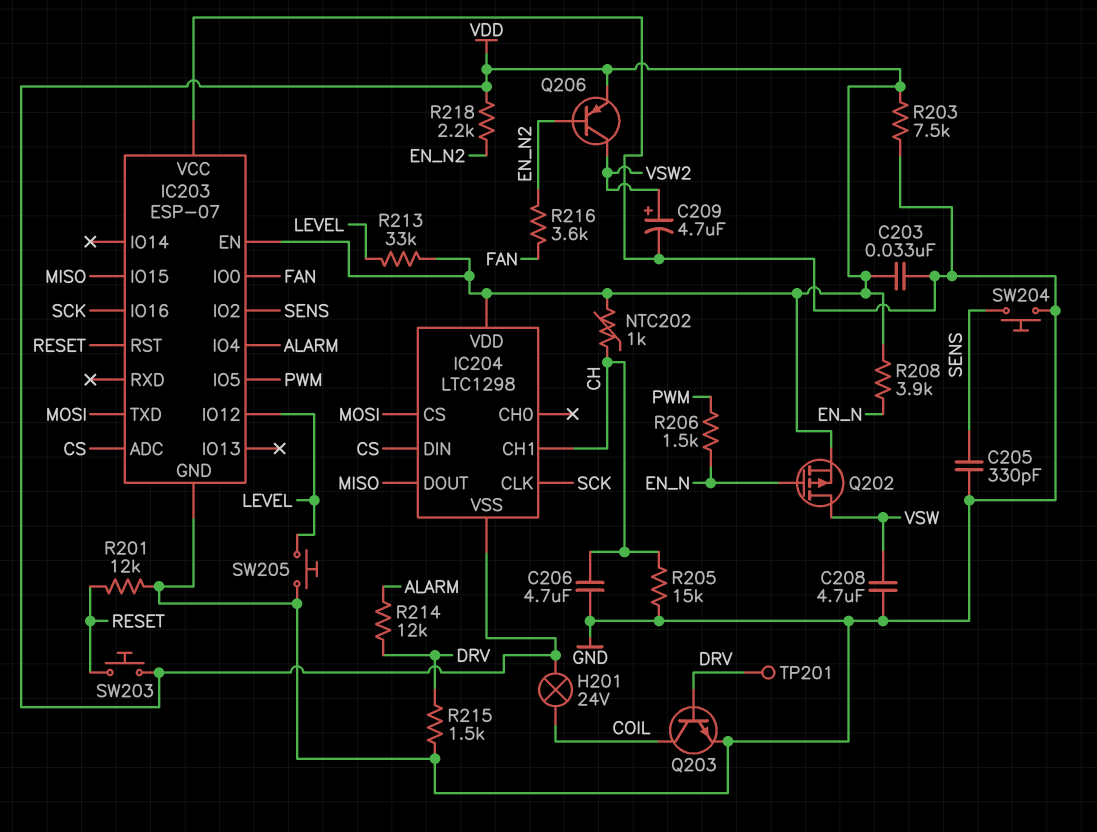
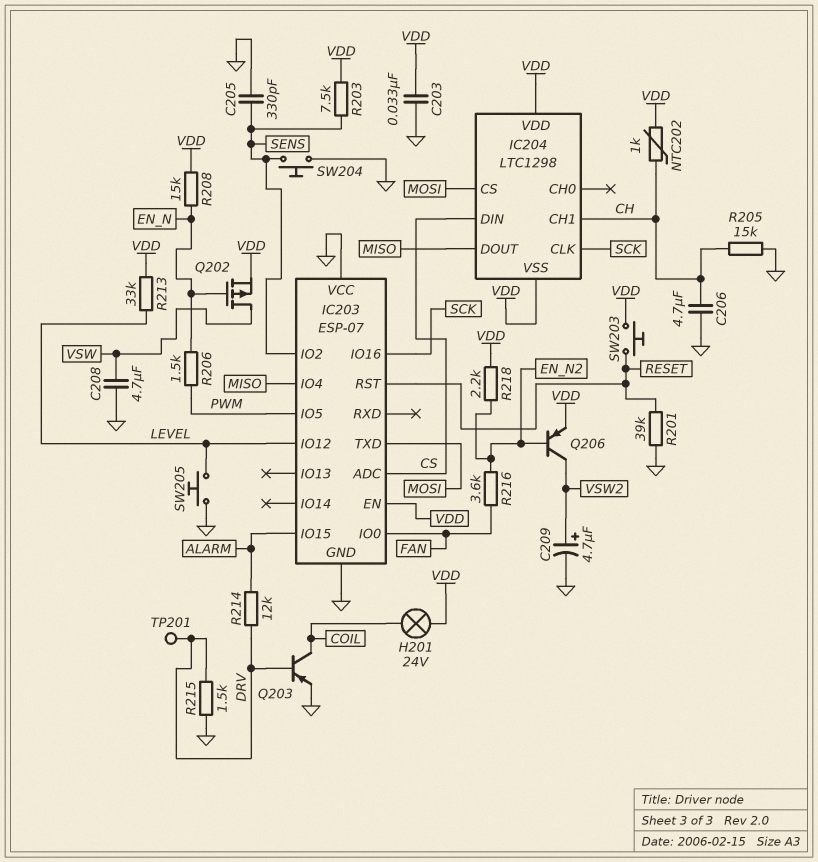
IC203 pin IO4: ALARM -> MISO
IC203 pin IO15: MISO -> ALARM
Q203: NPN (B DRV, C COIL, E GND) -> PNP (B DRV, C COIL, E GND)
R201: 12k (GND, RESET) -> 39k (GND, RESET)
R203: 7.5k (GND, VDD) -> 7.5k (SENS, VDD)
R208: 3.9k (EN_N, VDD) -> 15k (EN_N, VDD)

